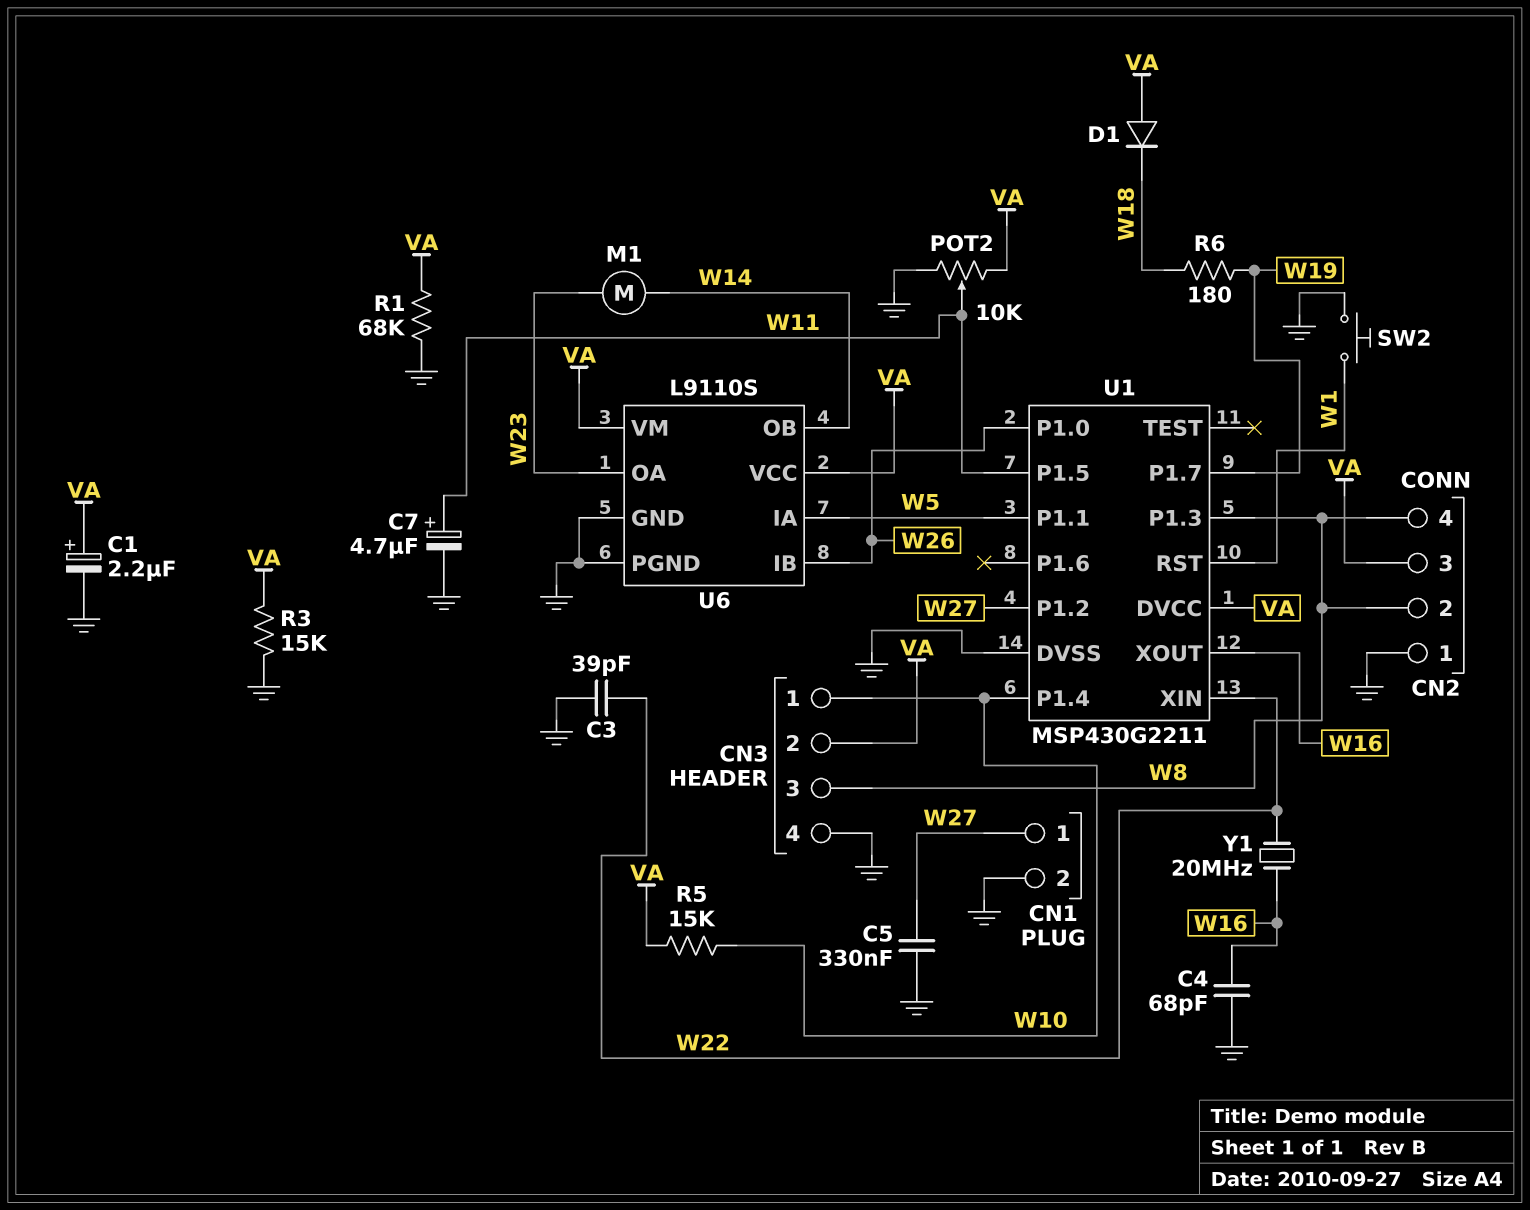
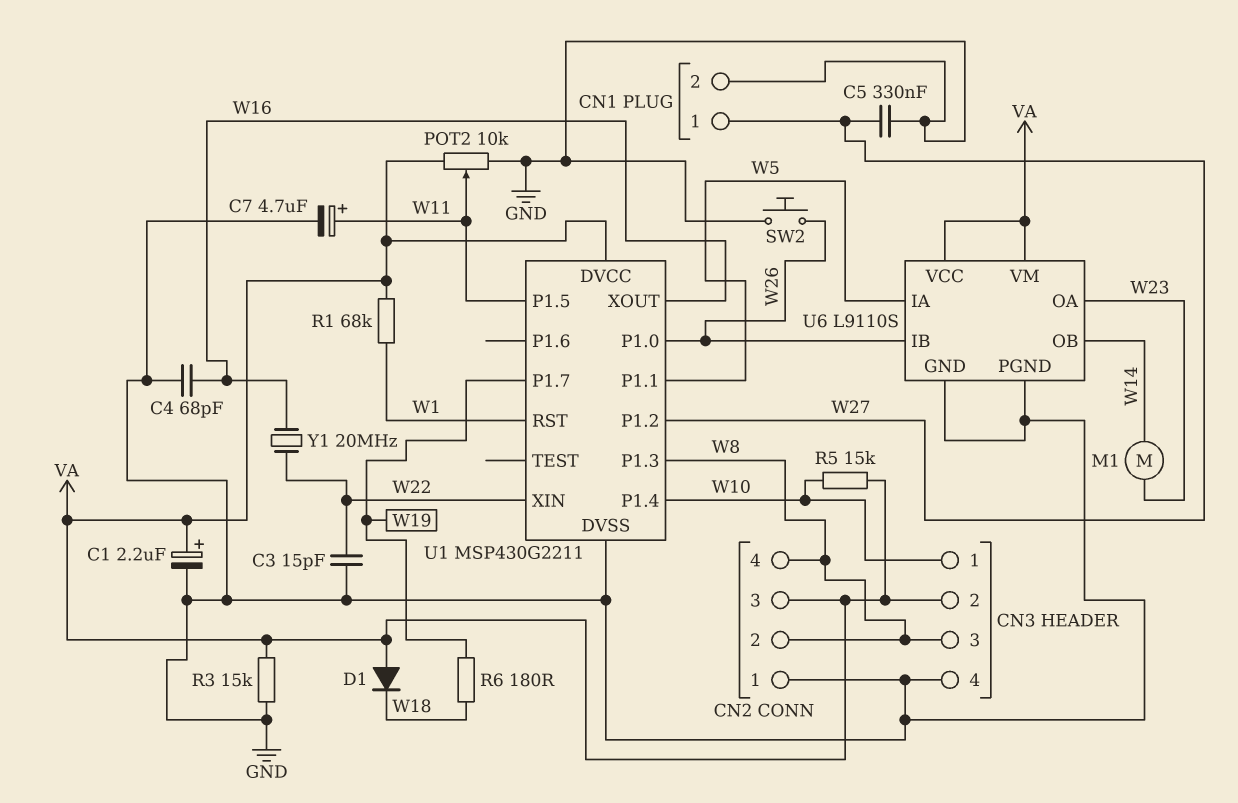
C3: 39pF (GND, W22) -> 15pF (GND, W22)
R1: 68k (GND, VA) -> 68k (VA, W1)
SW2: button (GND, W1) -> button (GND, W26)

